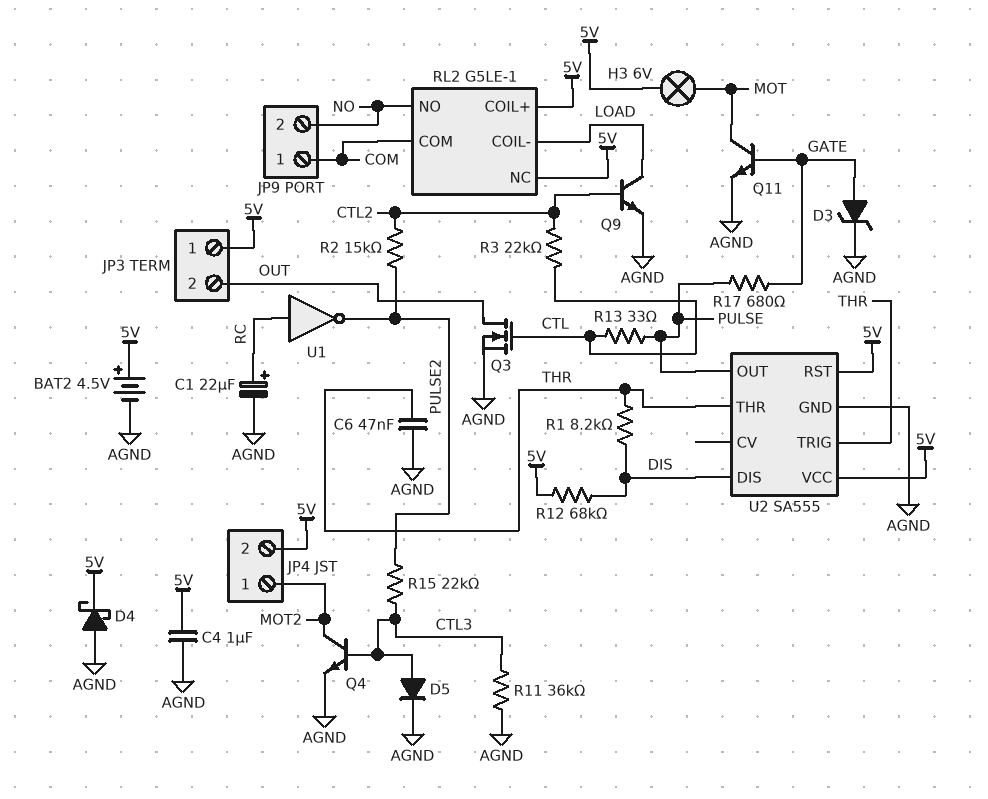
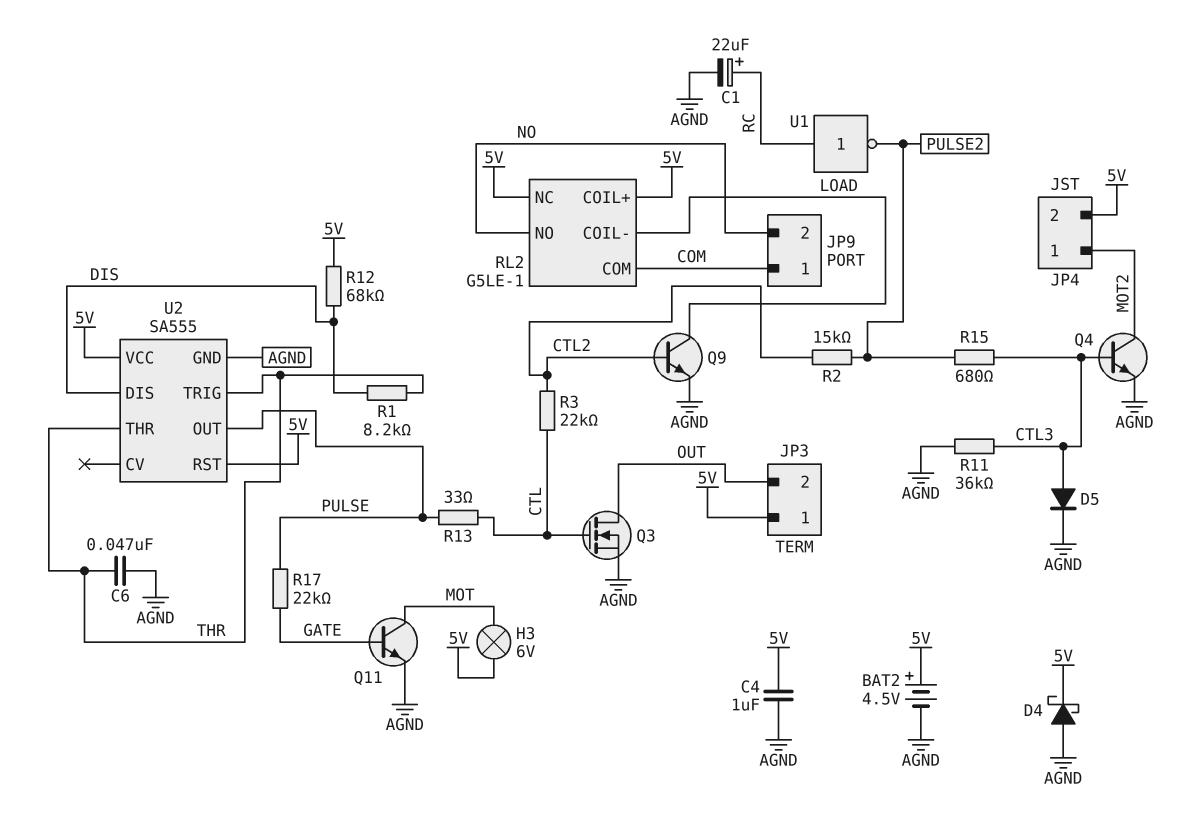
D3: zener (A GATE, K AGND) -> none
R15: 22k (CTL3, PULSE2) -> 680 (CTL3, PULSE2)
R17: 680 (GATE, PULSE) -> 22k (GATE, PULSE)

